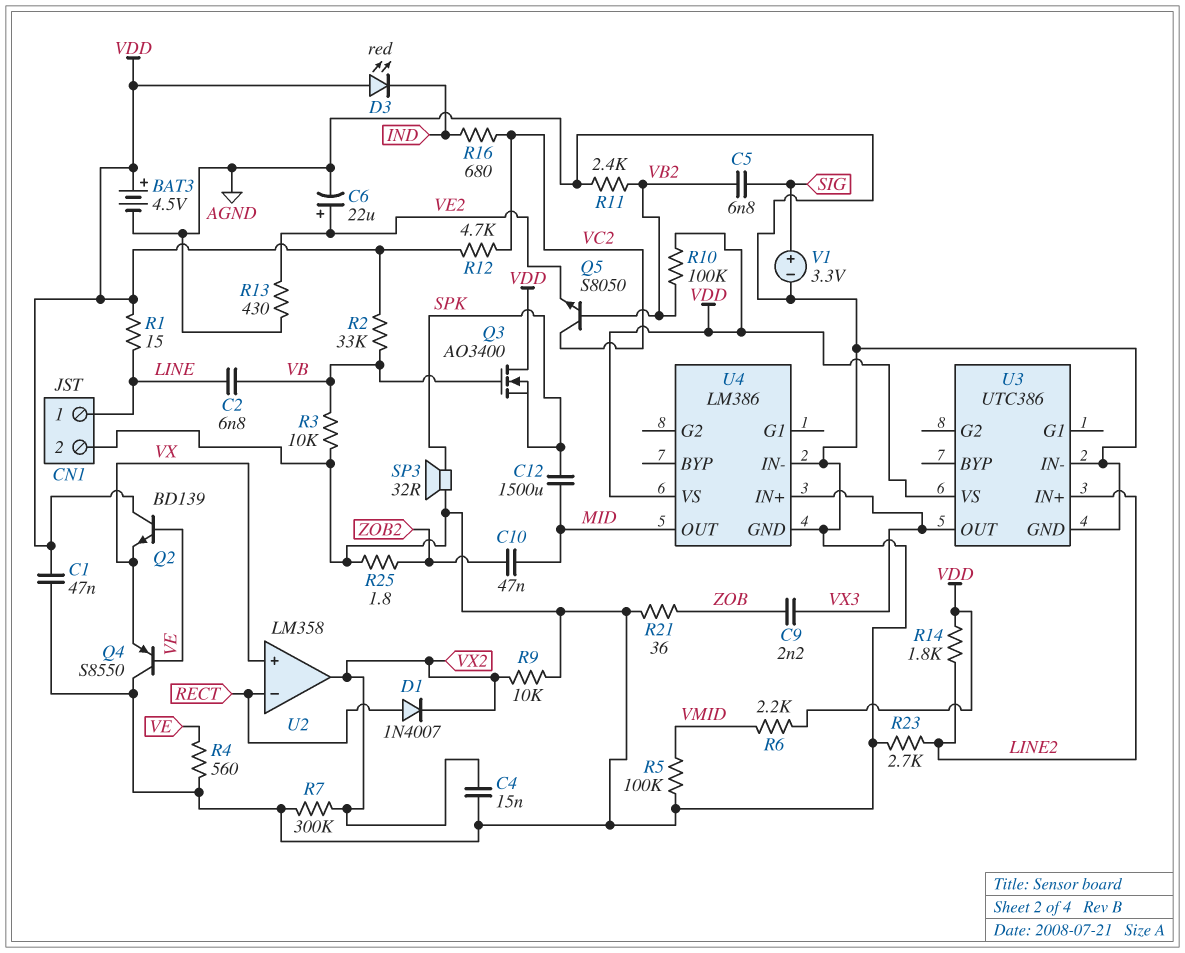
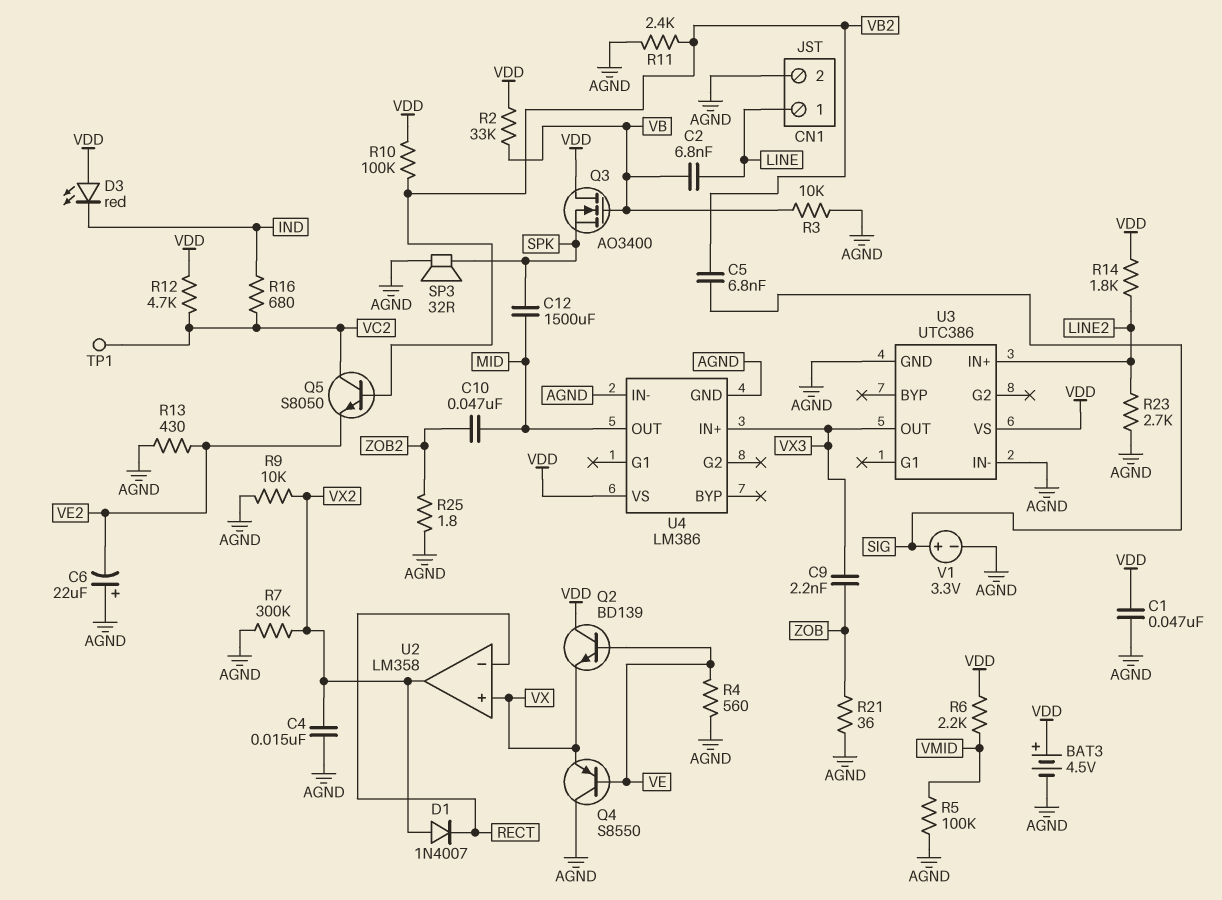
C6: 22uF (plus VE2, minus AGND) -> 22uF (plus AGND, minus VE2)
D1: diode 1N4007 (A RECT, K VX2) -> diode 1N4007 (A VX2, K RECT)
R1: 15 (LINE, VDD) -> none
TP1: none -> test point (VC2)

